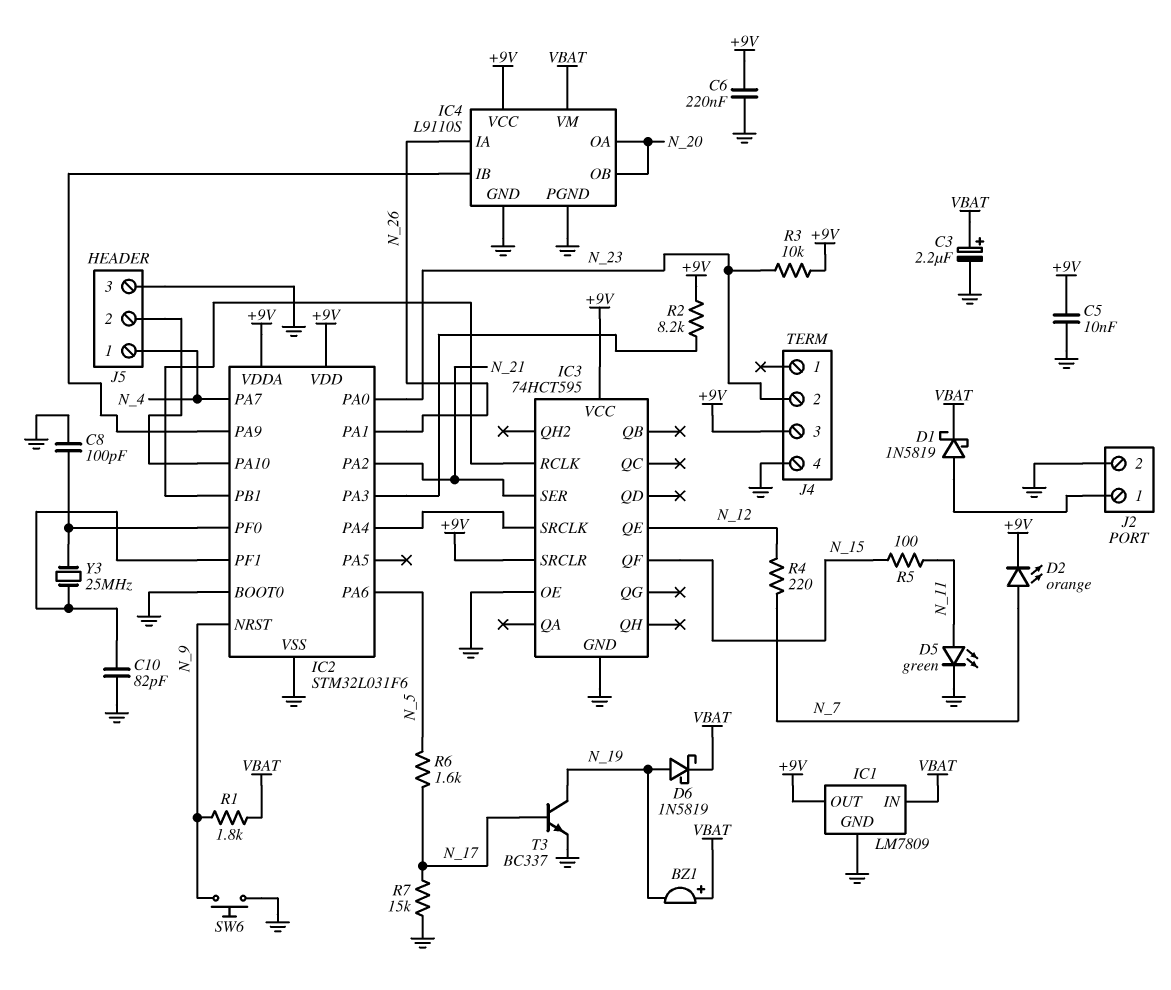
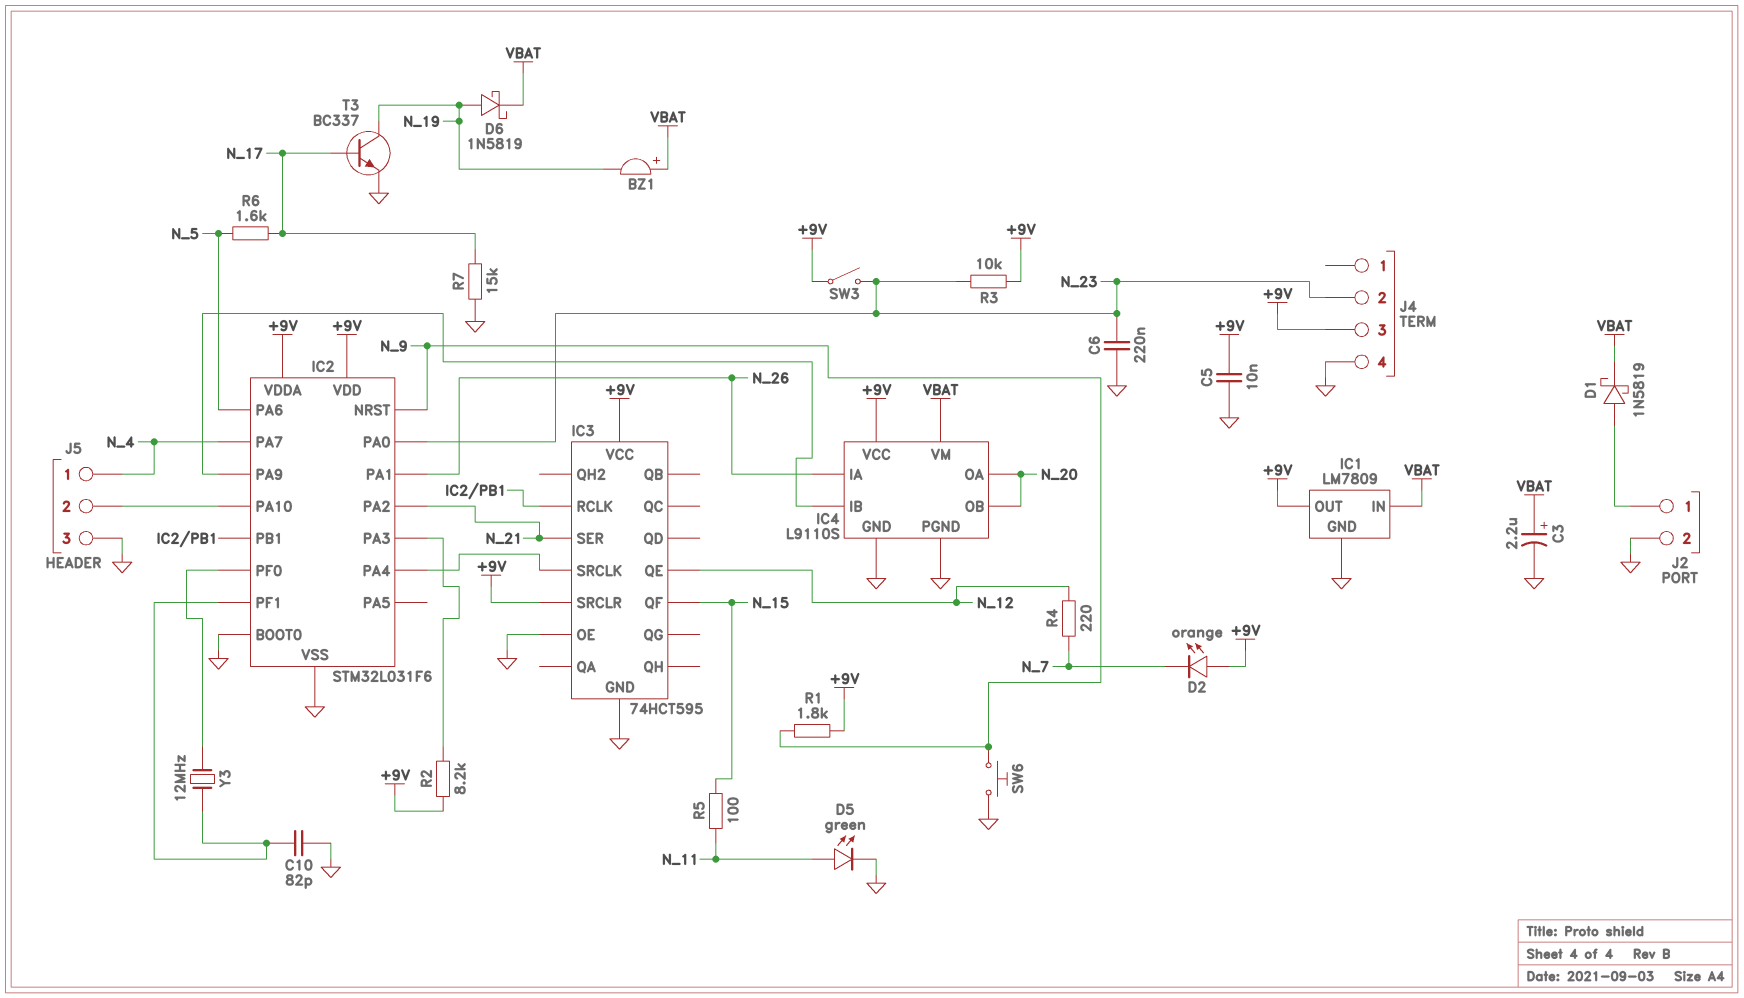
C6: 220nF (+9V, GND) -> 220nF (GND, N_23)
C8: 100pF (GND, IC2/PF0) -> none
D2: LED orange (A N_7, K +9V) -> LED orange (A +9V, K N_7)
R1: 1.8k (N_9, VBAT) -> 1.8k (+9V, N_9)
SW3: none -> switch (+9V, N_23)
Y3: 25MHz (IC2/PF0, IC2/PF1) -> 12MHz (IC2/PF0, IC2/PF1)

